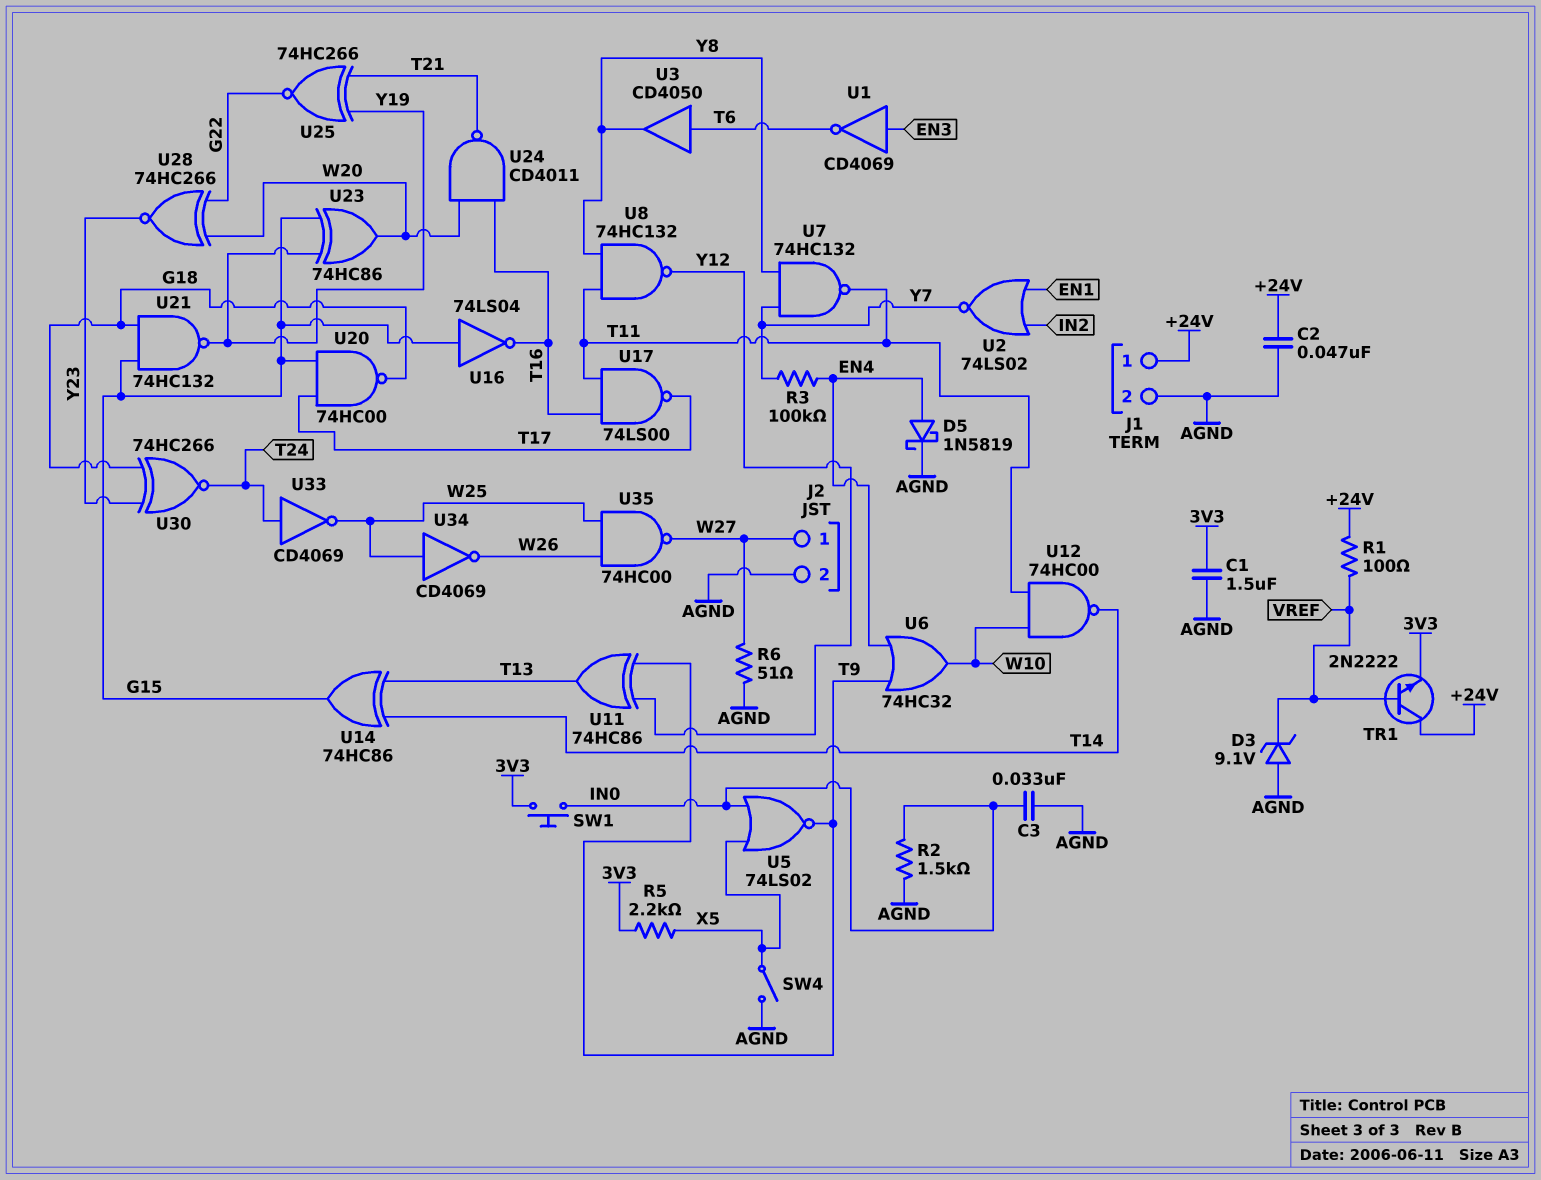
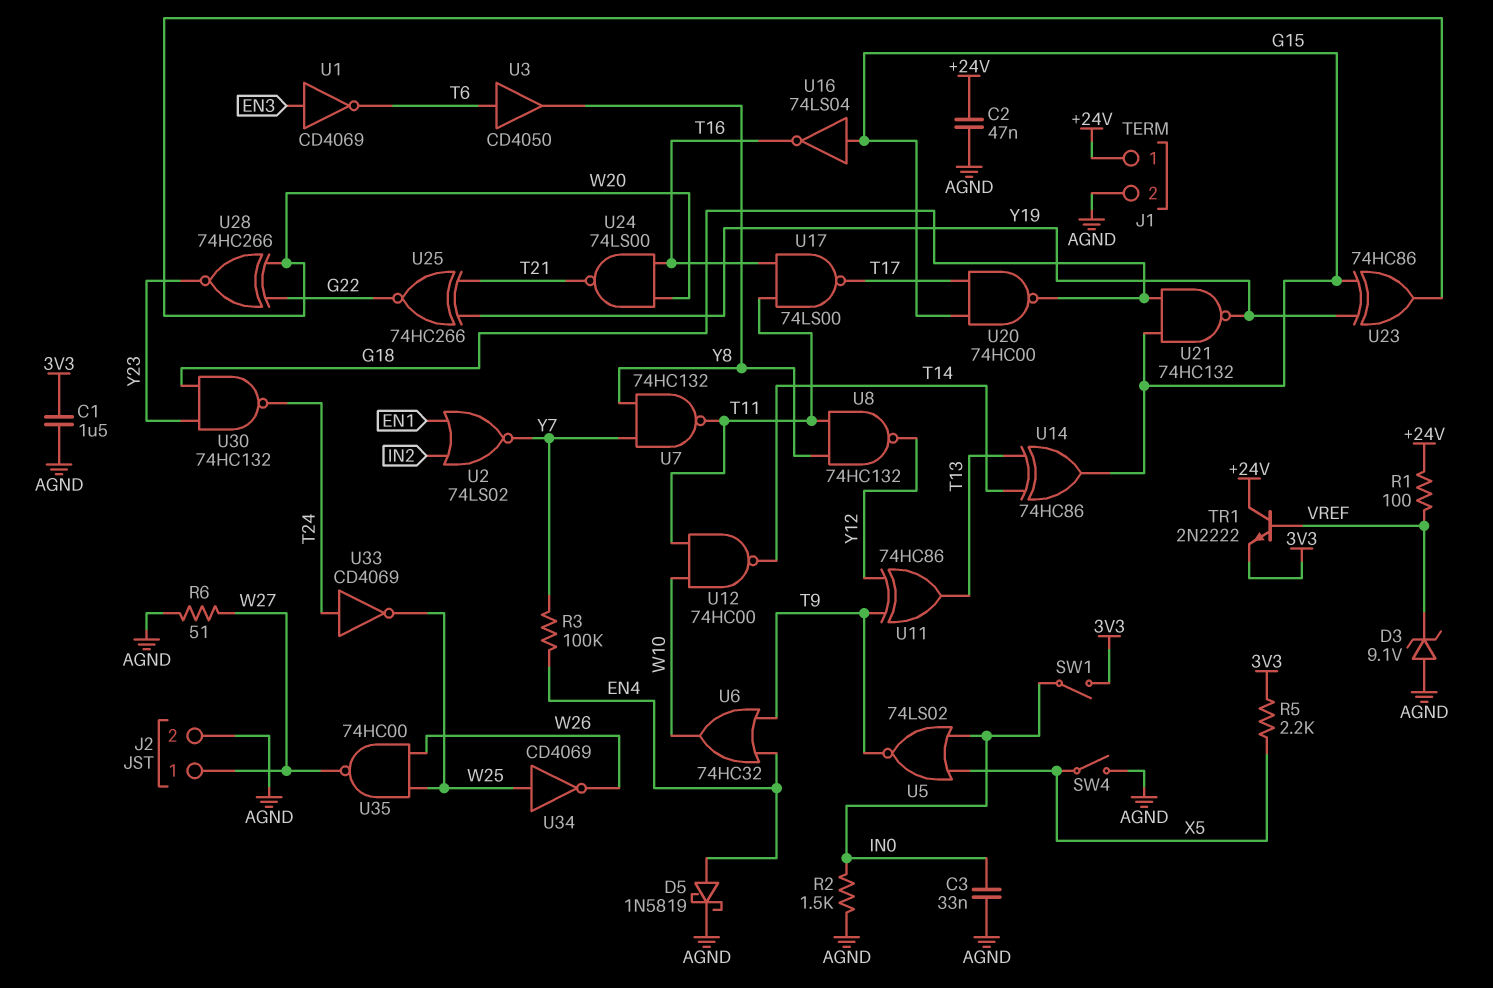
SW1: button (3V3, IN0) -> switch (3V3, IN0)
U24: NAND CD4011 (in T16, in W20, out T21) -> NAND 74LS00 (in T16, in W20, out T21)
U30: XNOR 74HC266 (in G18, in Y23, out T24) -> NAND 74HC132 (in G18, in Y23, out T24)

